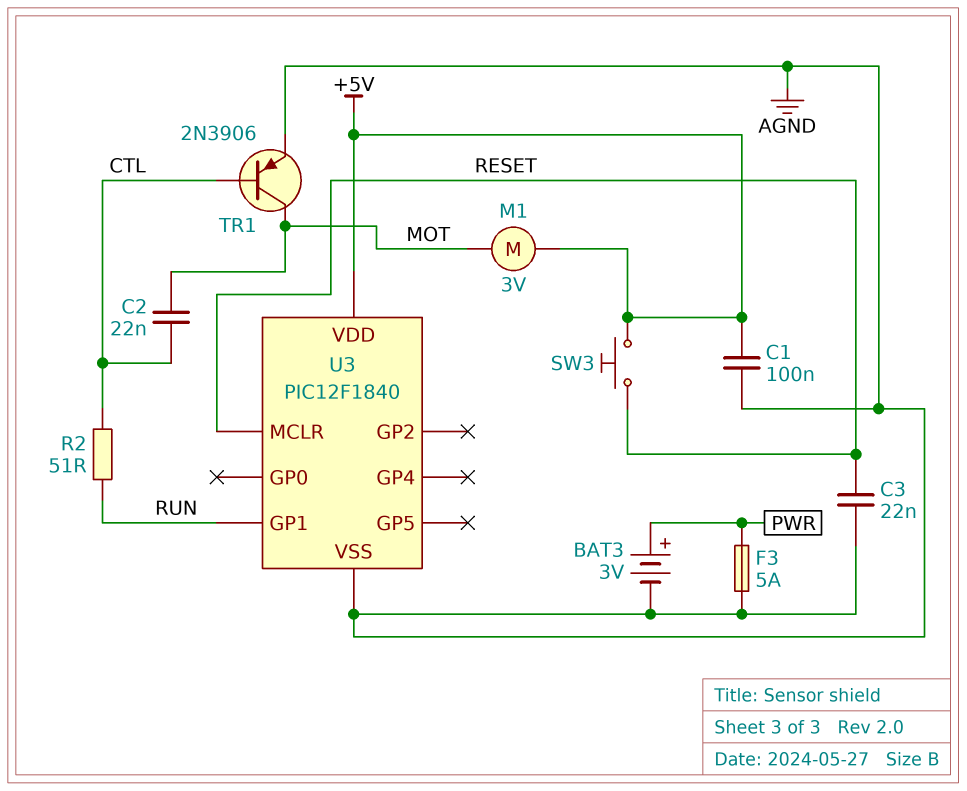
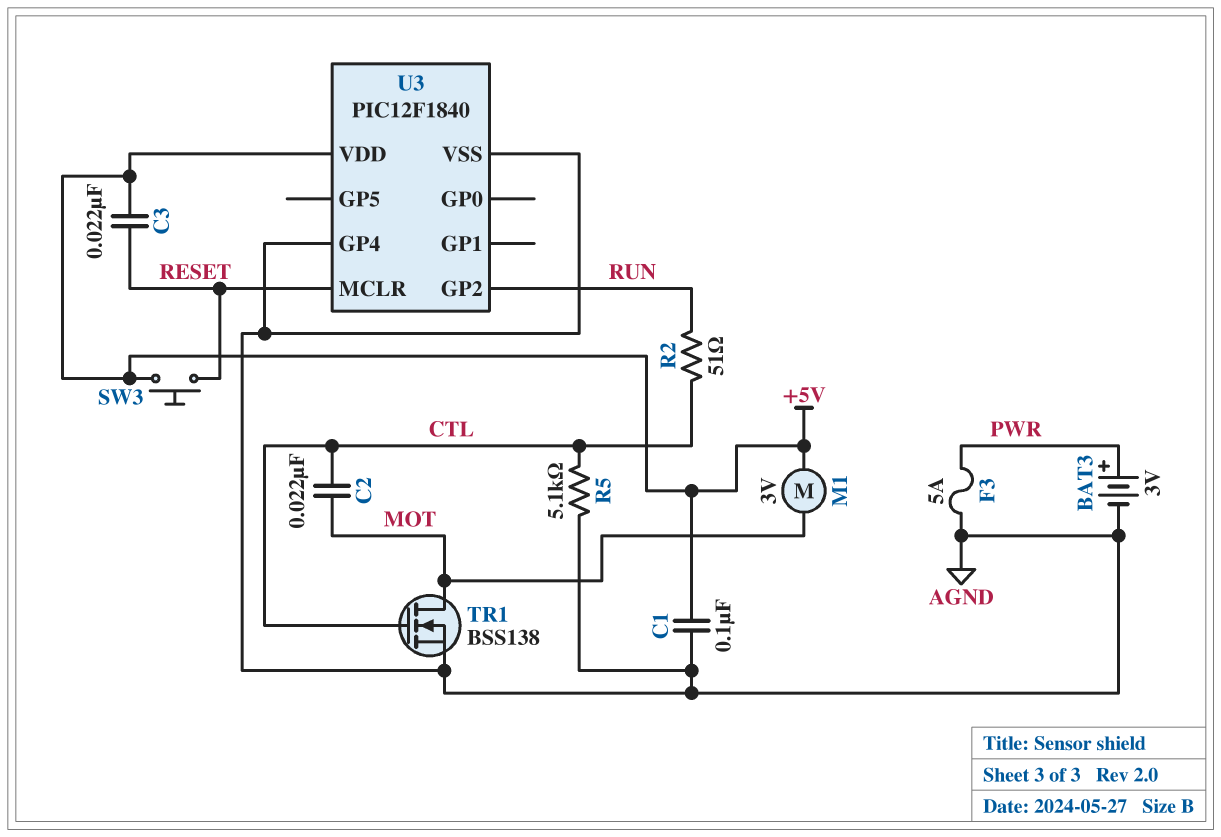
C3: 22nF (AGND, RESET) -> 22nF (+5V, RESET)
R5: none -> 5.1k (AGND, CTL)
TR1: PNP 2N3906 (B CTL, C MOT, E AGND) -> NMOS BSS138 (G CTL, D MOT, S AGND)
U3 pin GP1: RUN -> none
U3 pin GP2: none -> RUN
U3 pin GP4: none -> AGND

